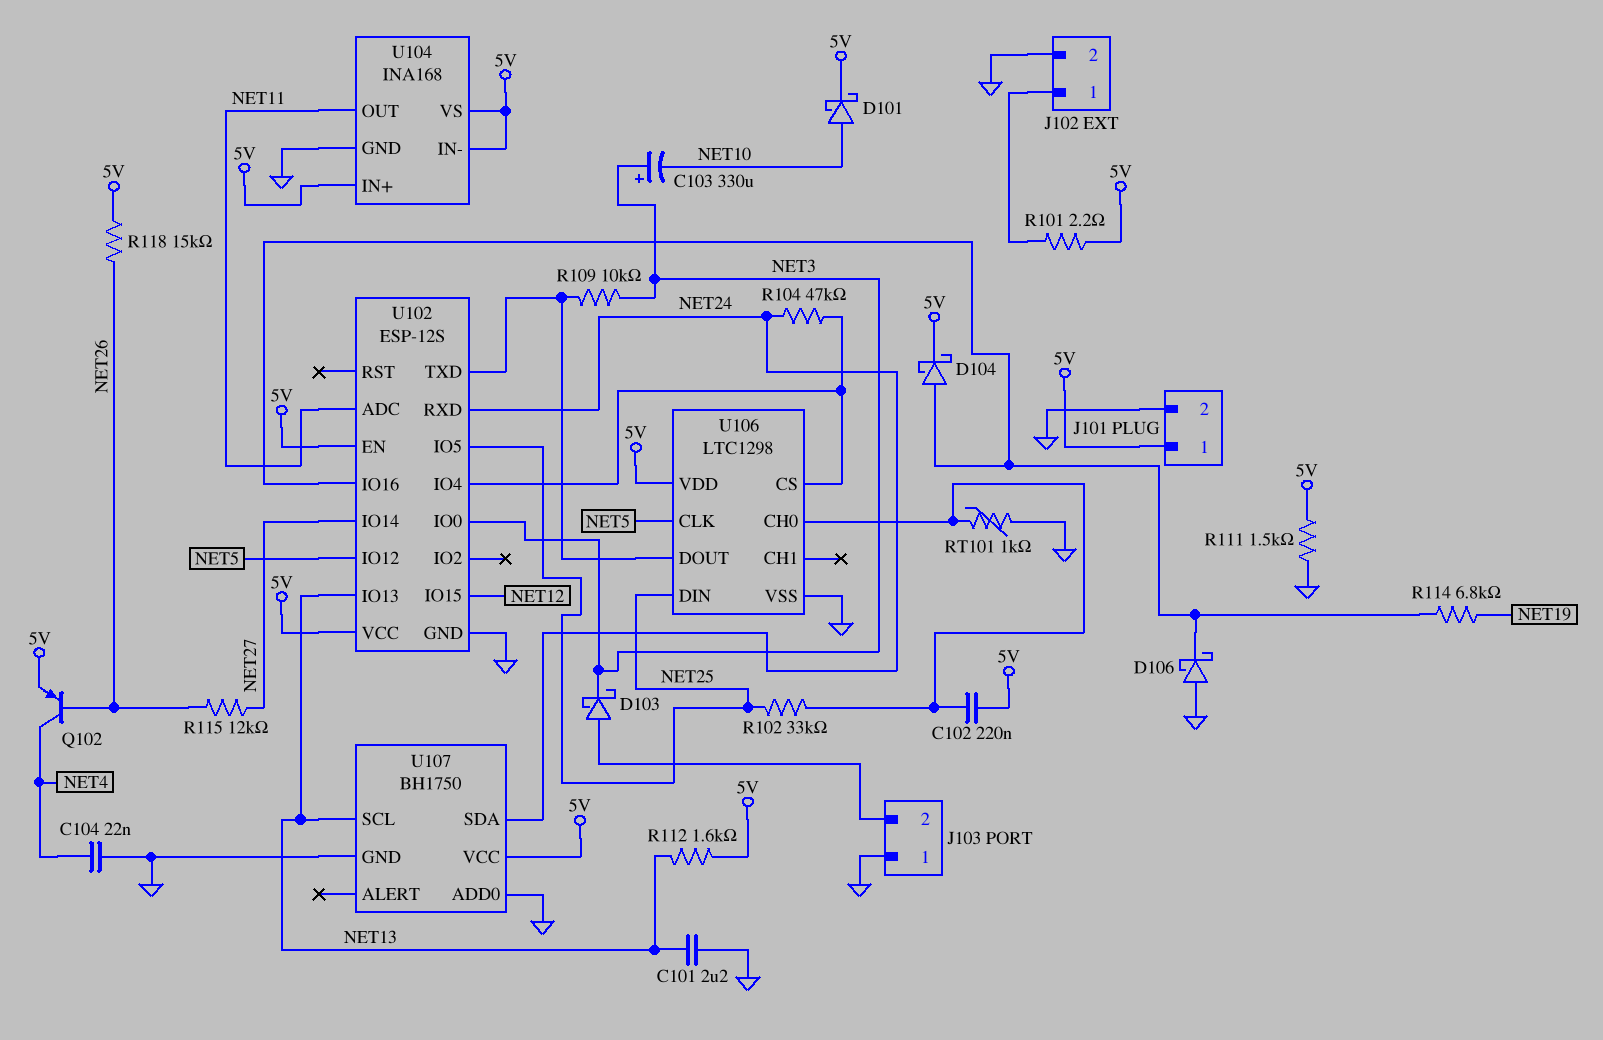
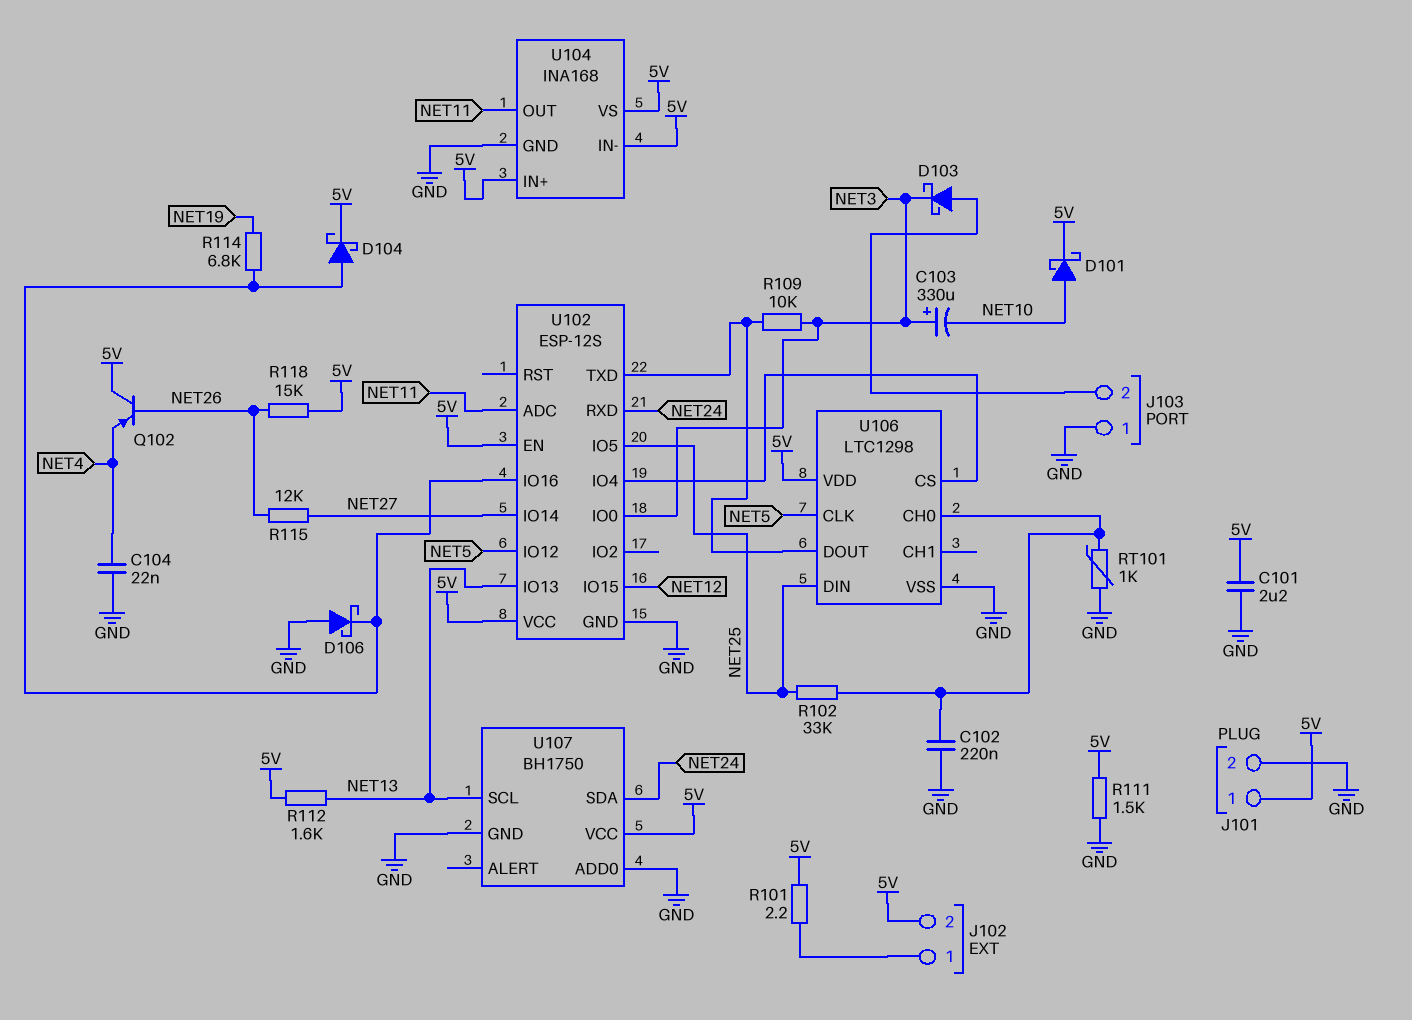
C101: 2.2uF (GND, NET13) -> 2.2uF (5V, GND)
C102: 220nF (5V, U106/CH0) -> 220nF (GND, U106/CH0)
J102 pin 2: GND -> 5V
Q102: PNP (B NET26, C NET4, E 5V) -> PNP (B NET26, C 5V, E NET4)
R104: 47k (NET24, U102/IO4) -> none

